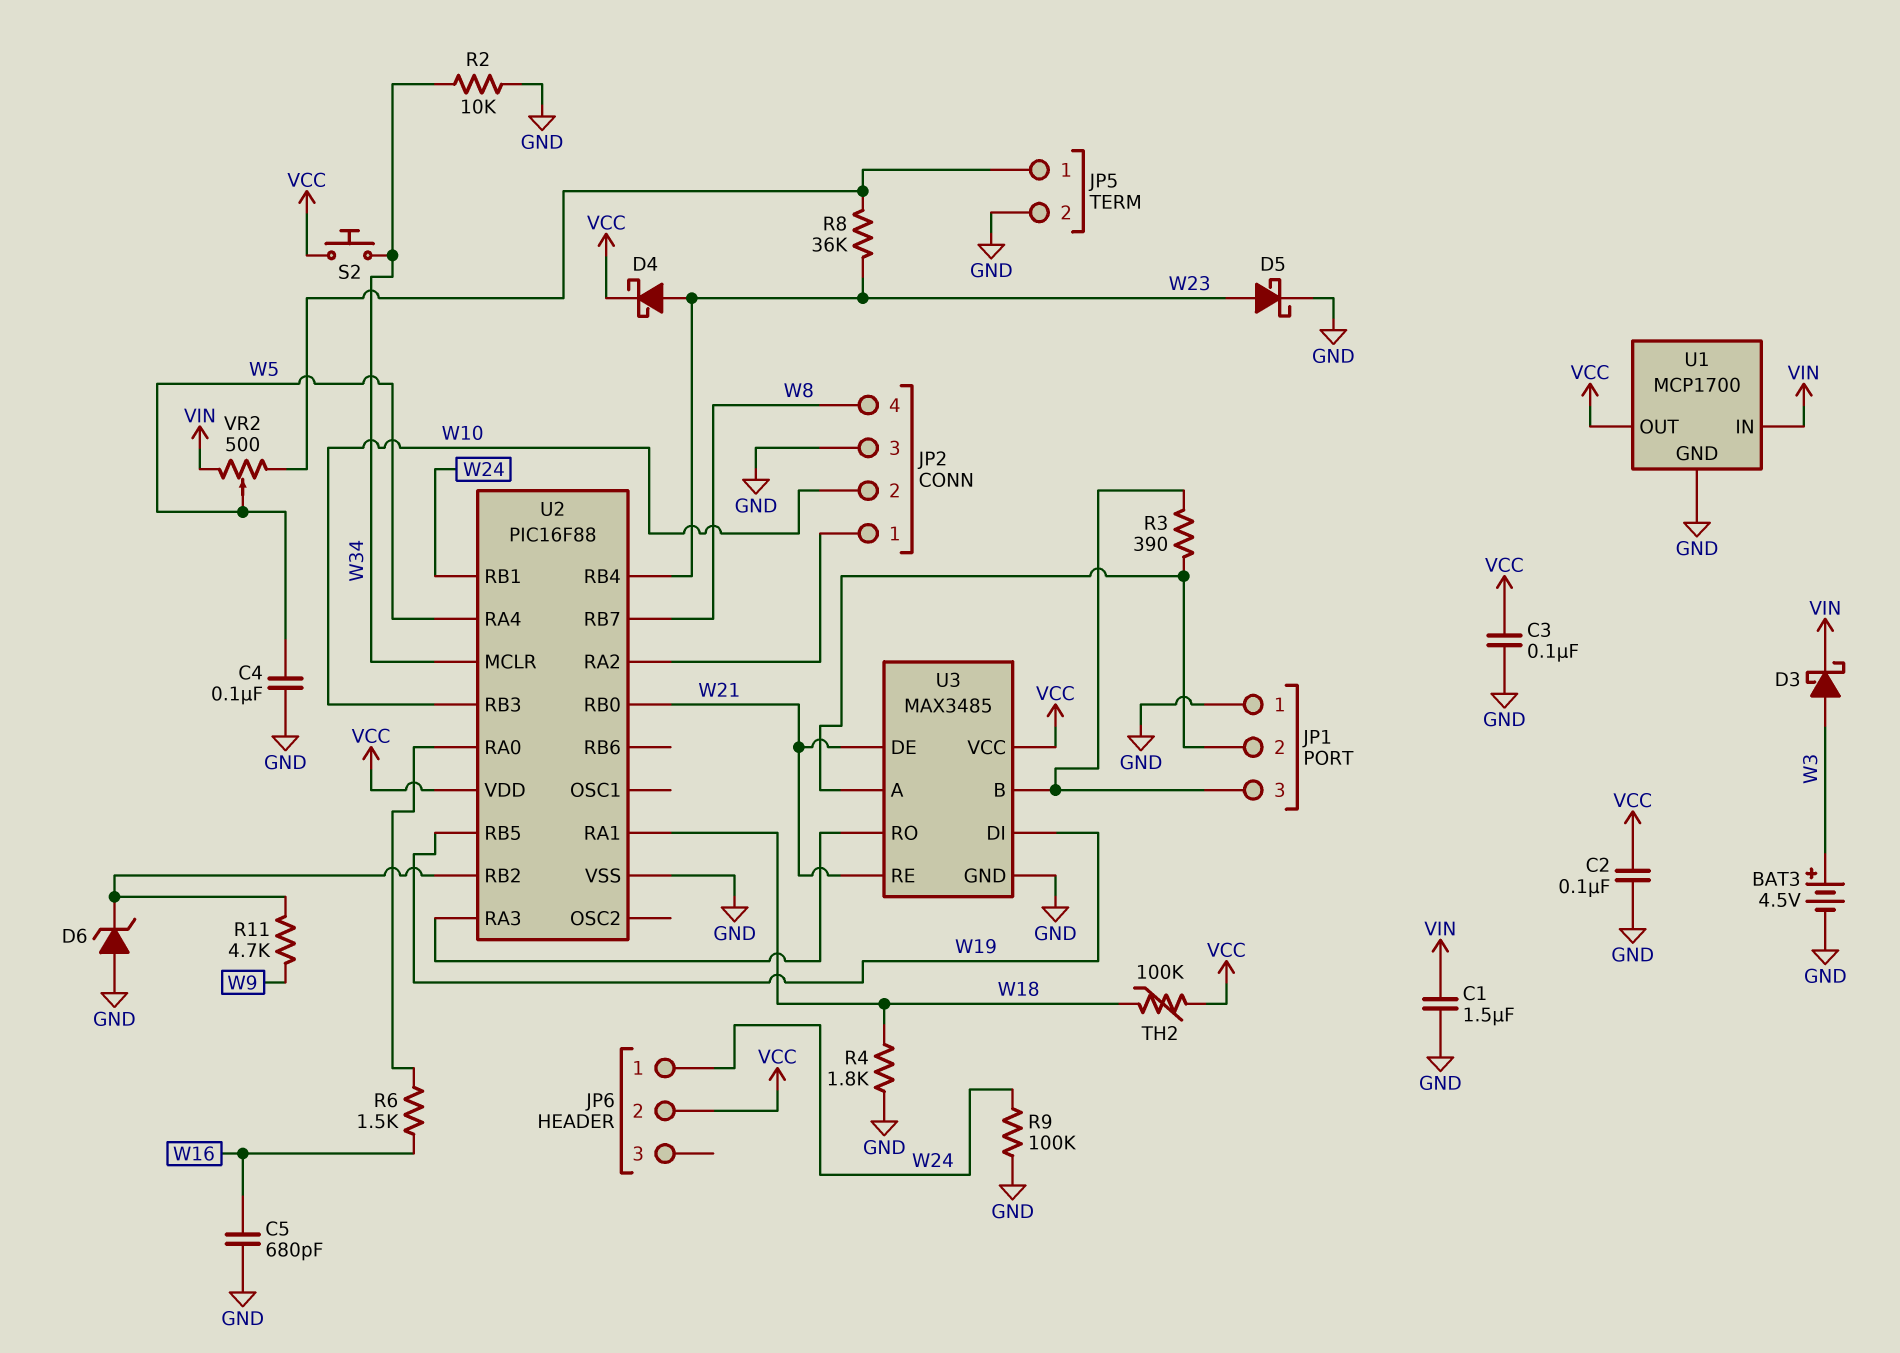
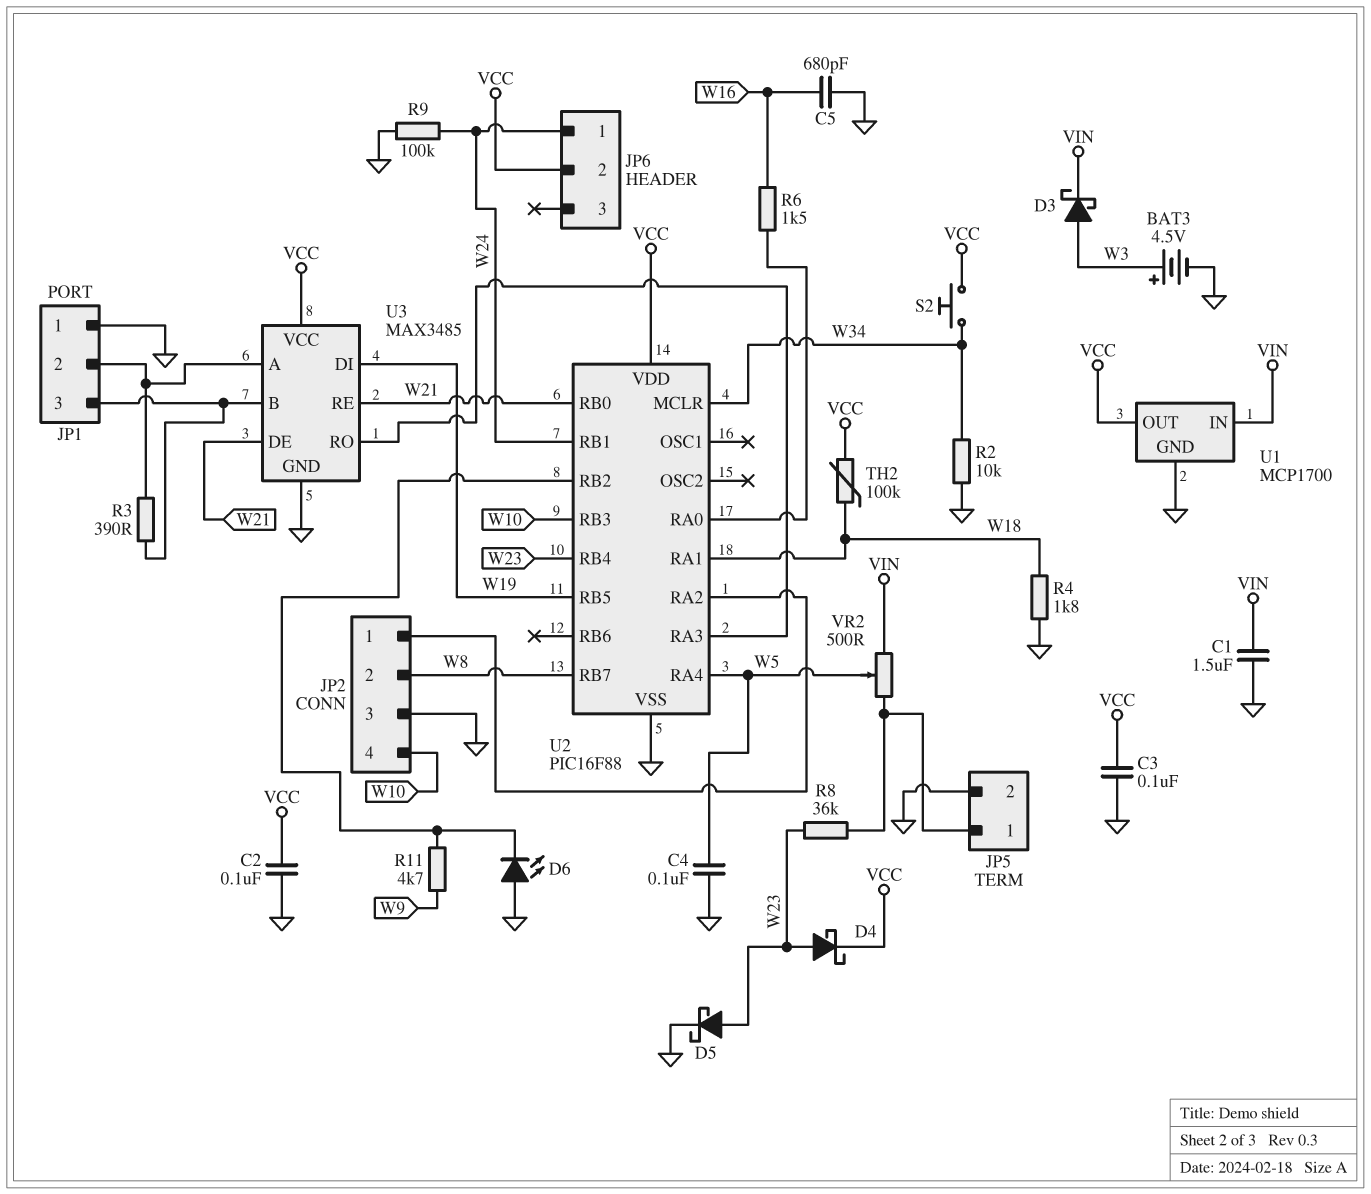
D6: zener (A GND, K U2/RB2) -> LED (A GND, K U2/RB2)
JP2 pin 2: W10 -> W8
JP2 pin 4: W8 -> W10

